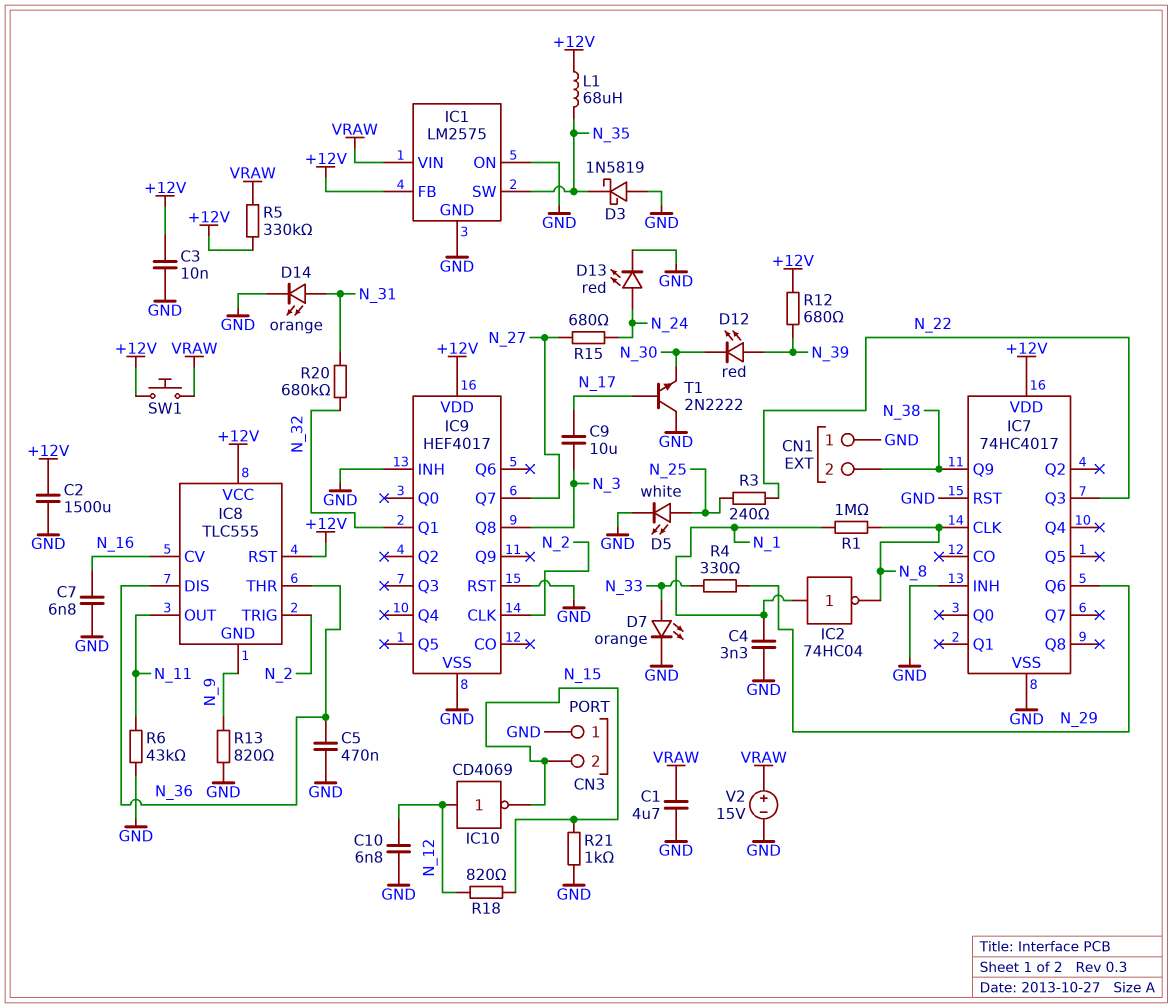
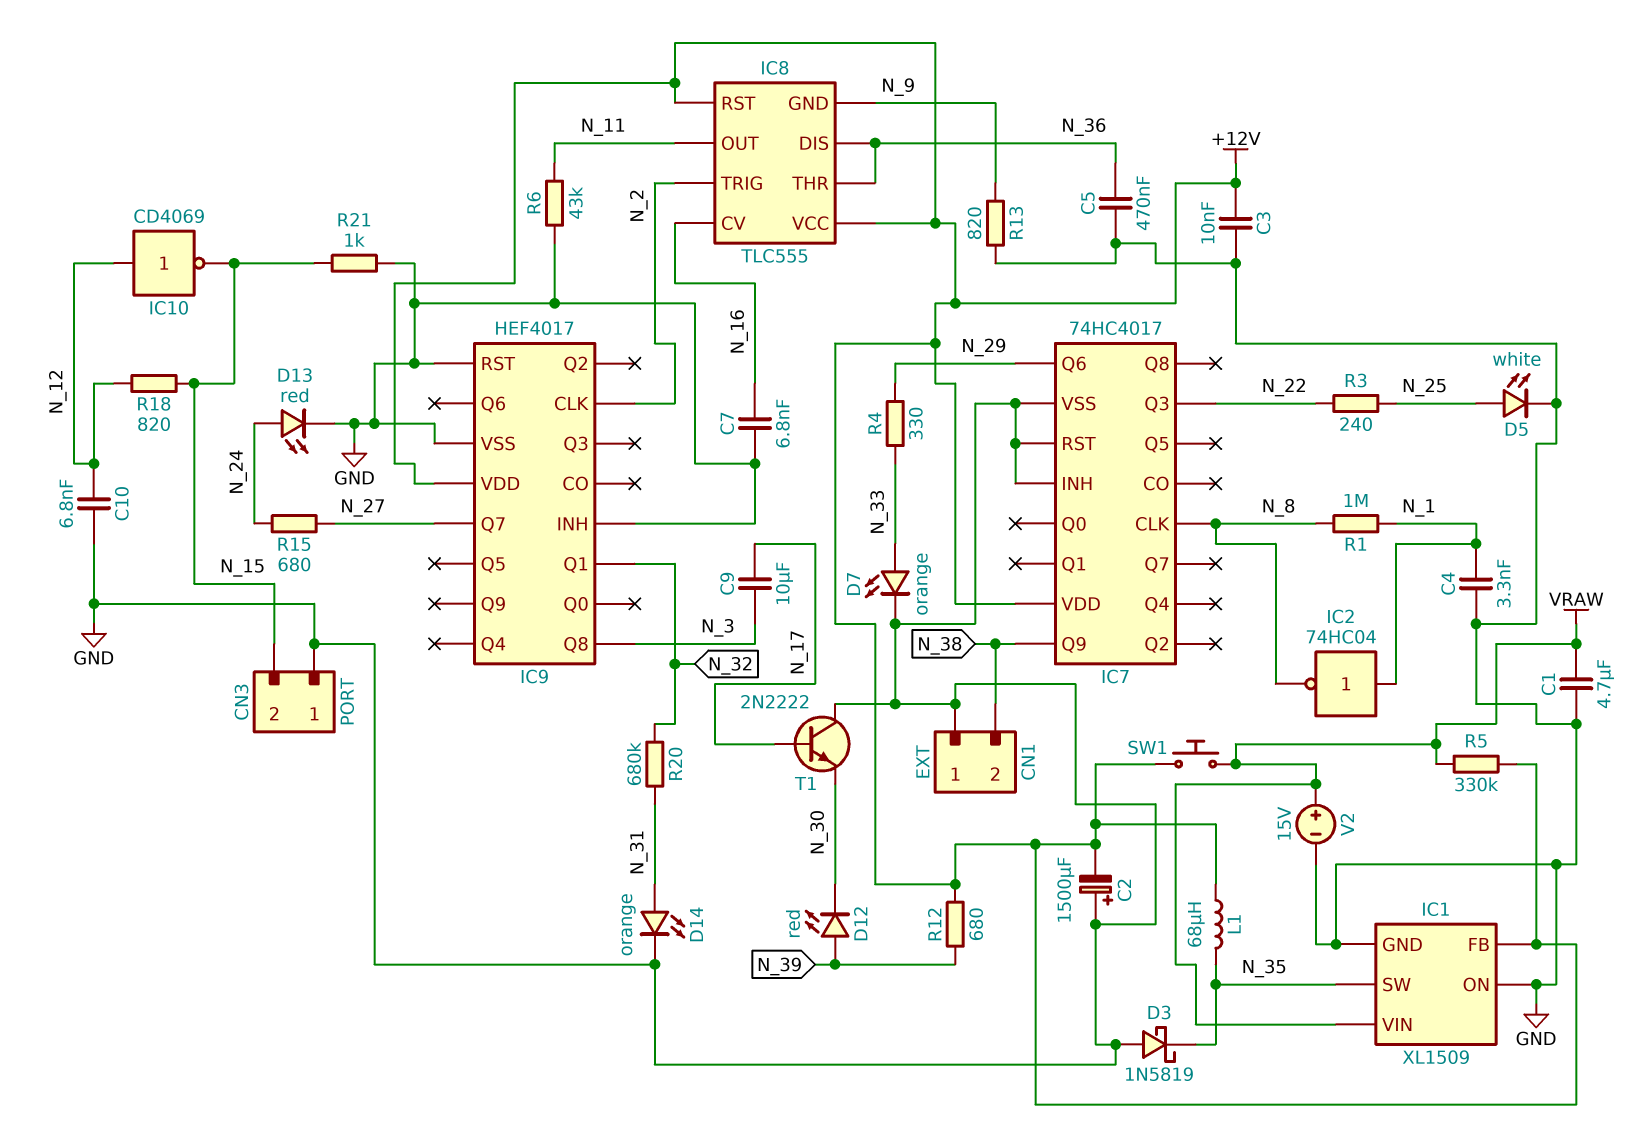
C2: 1500uF (+12V, GND) -> 1500uF (plus GND, minus +12V)
IC1: LM2575 -> XL1509

